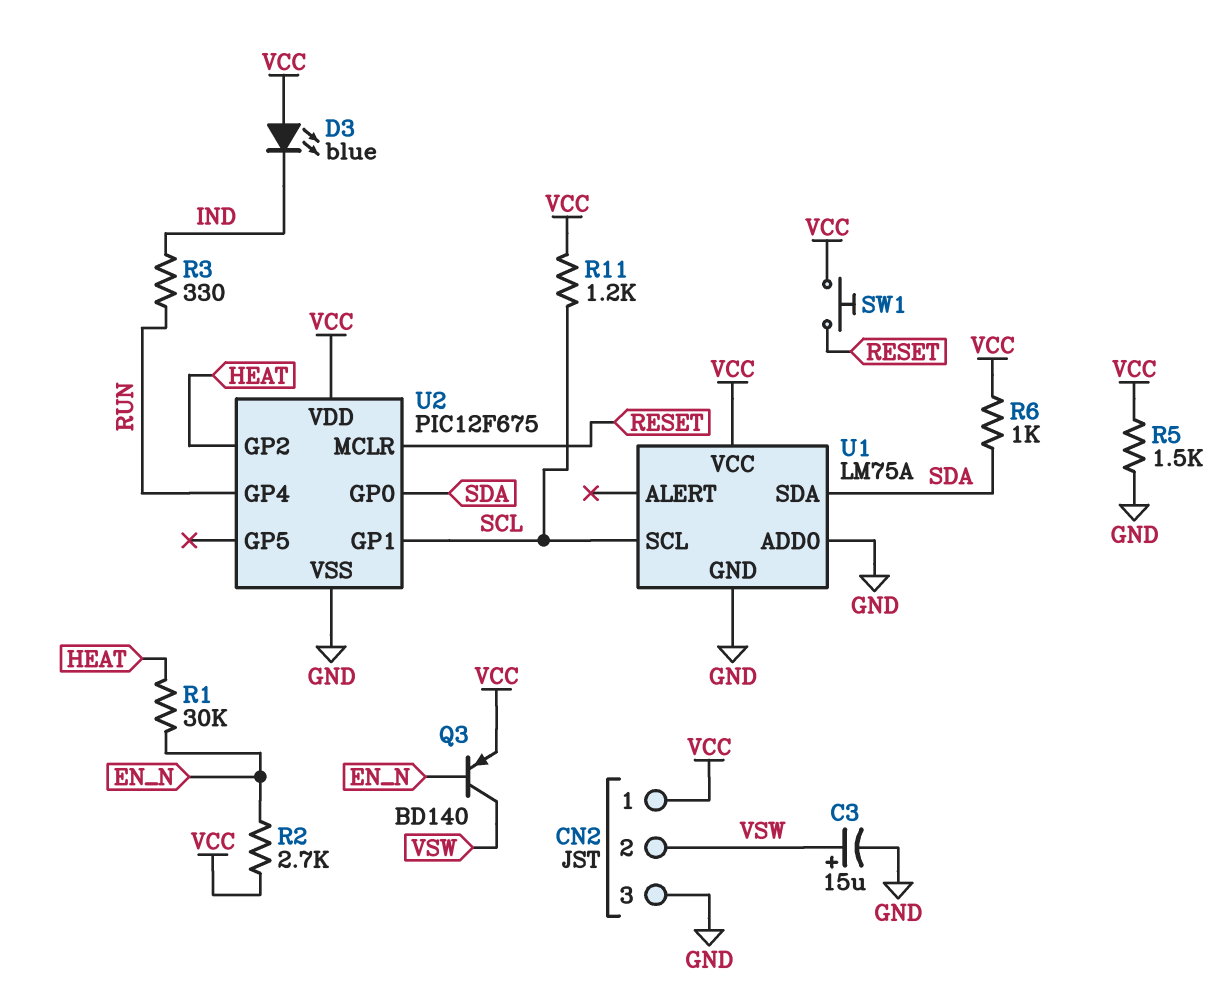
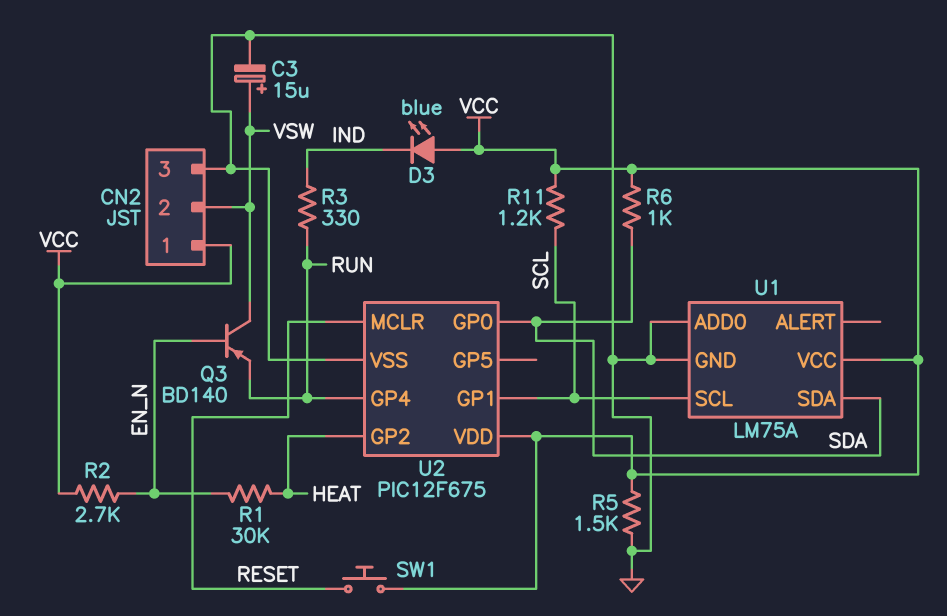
Q3: PNP BD140 (B EN_N, C VSW, E VCC) -> PNP BD140 (B EN_N, C VSW, E RUN)

